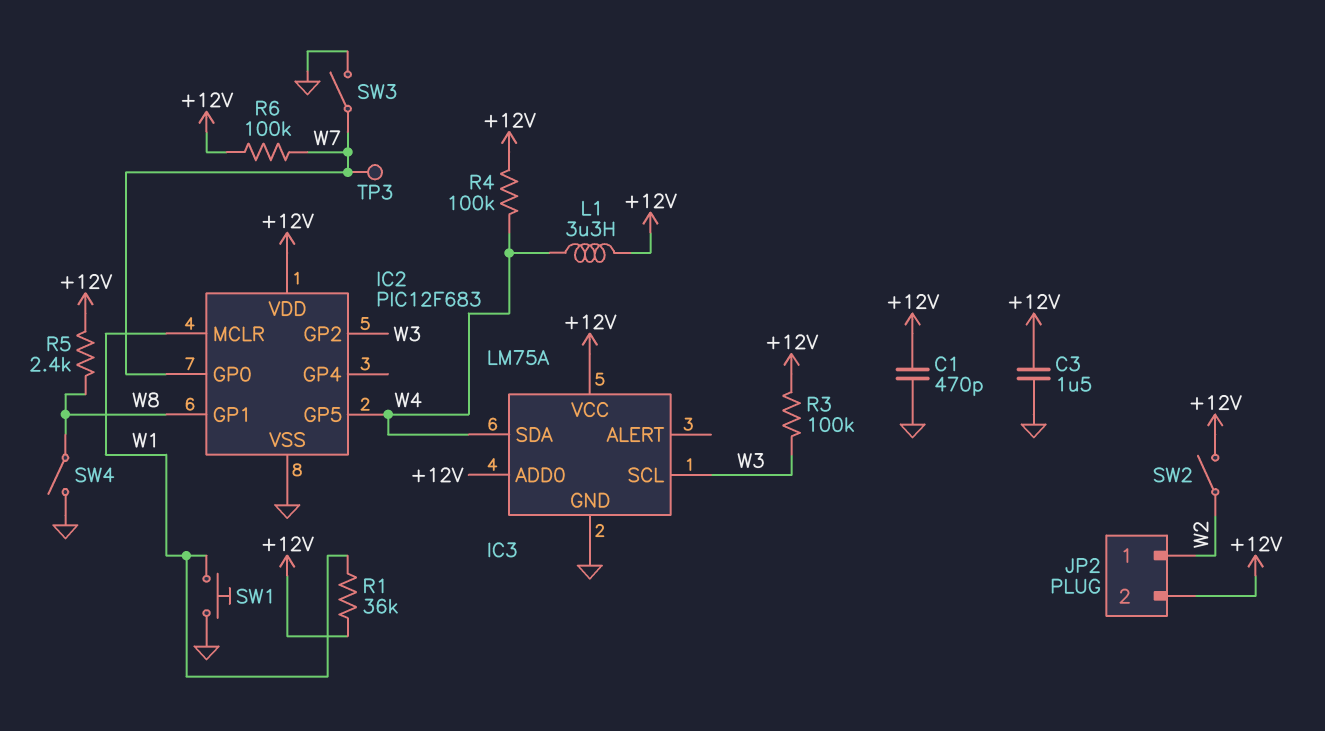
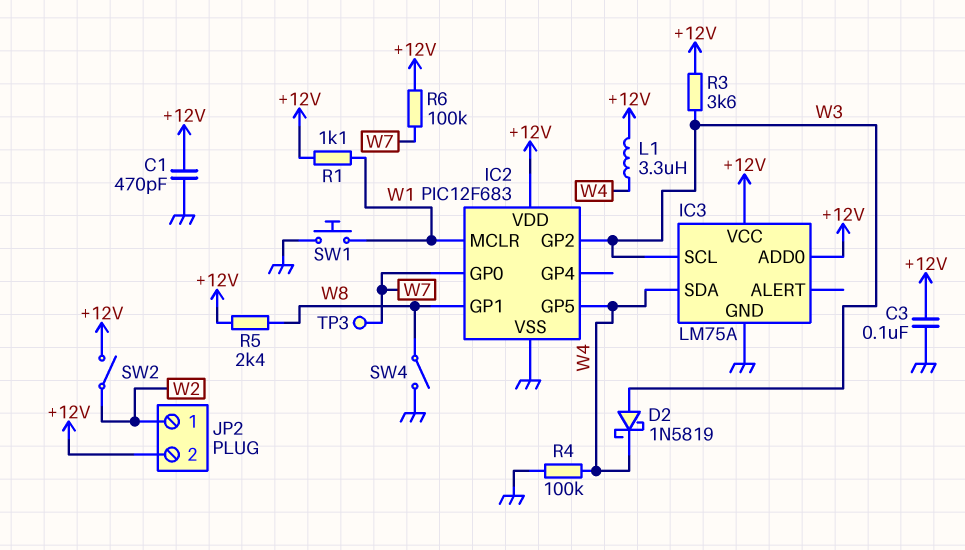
C3: 1.5uF (+12V, GND) -> 100nF (+12V, GND)
D2: none -> schottky 1N5819 (A W3, K W4)
R1: 36k (+12V, W1) -> 1.1k (+12V, W1)
R3: 100k (+12V, W3) -> 3.6k (+12V, W3)
R4: 100k (+12V, W4) -> 100k (GND, W4)
SW3: switch (GND, W7) -> none

